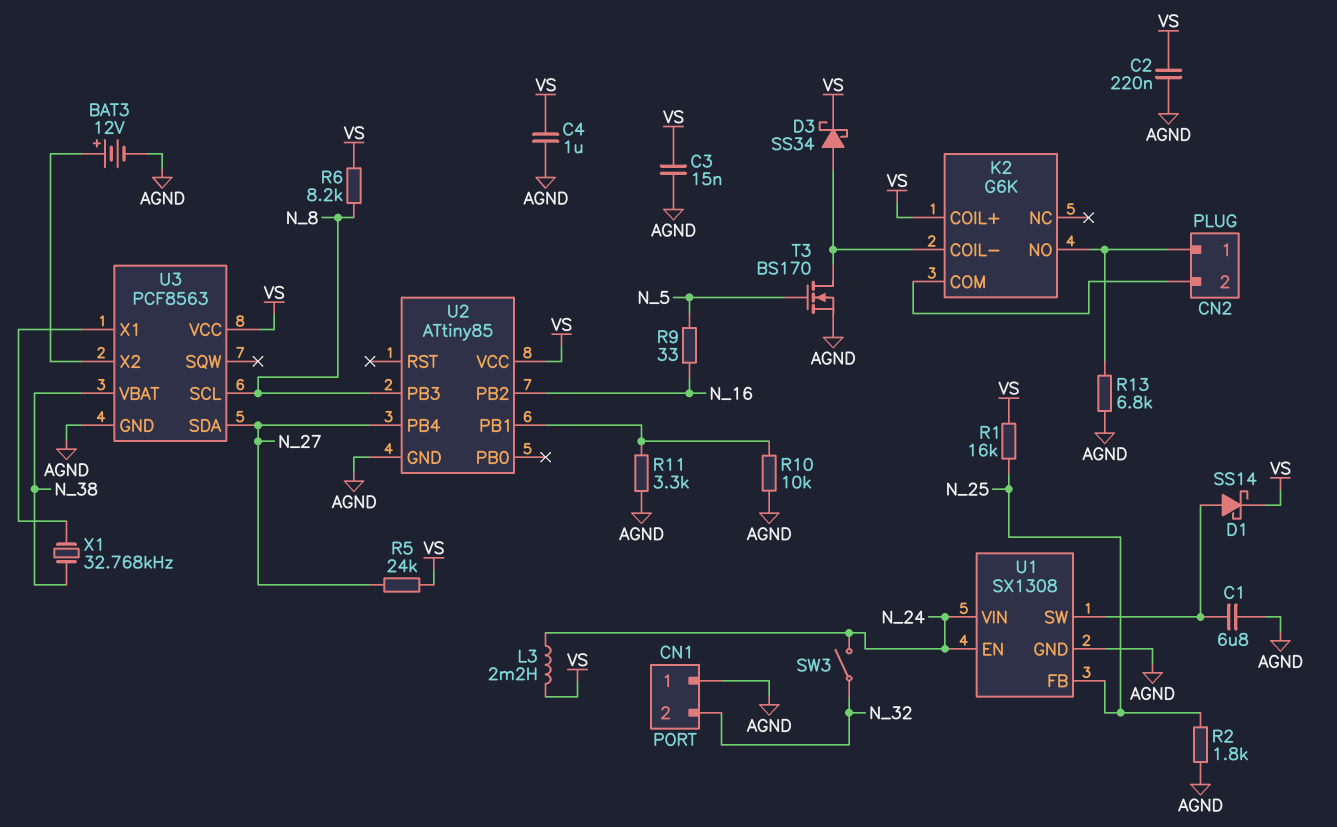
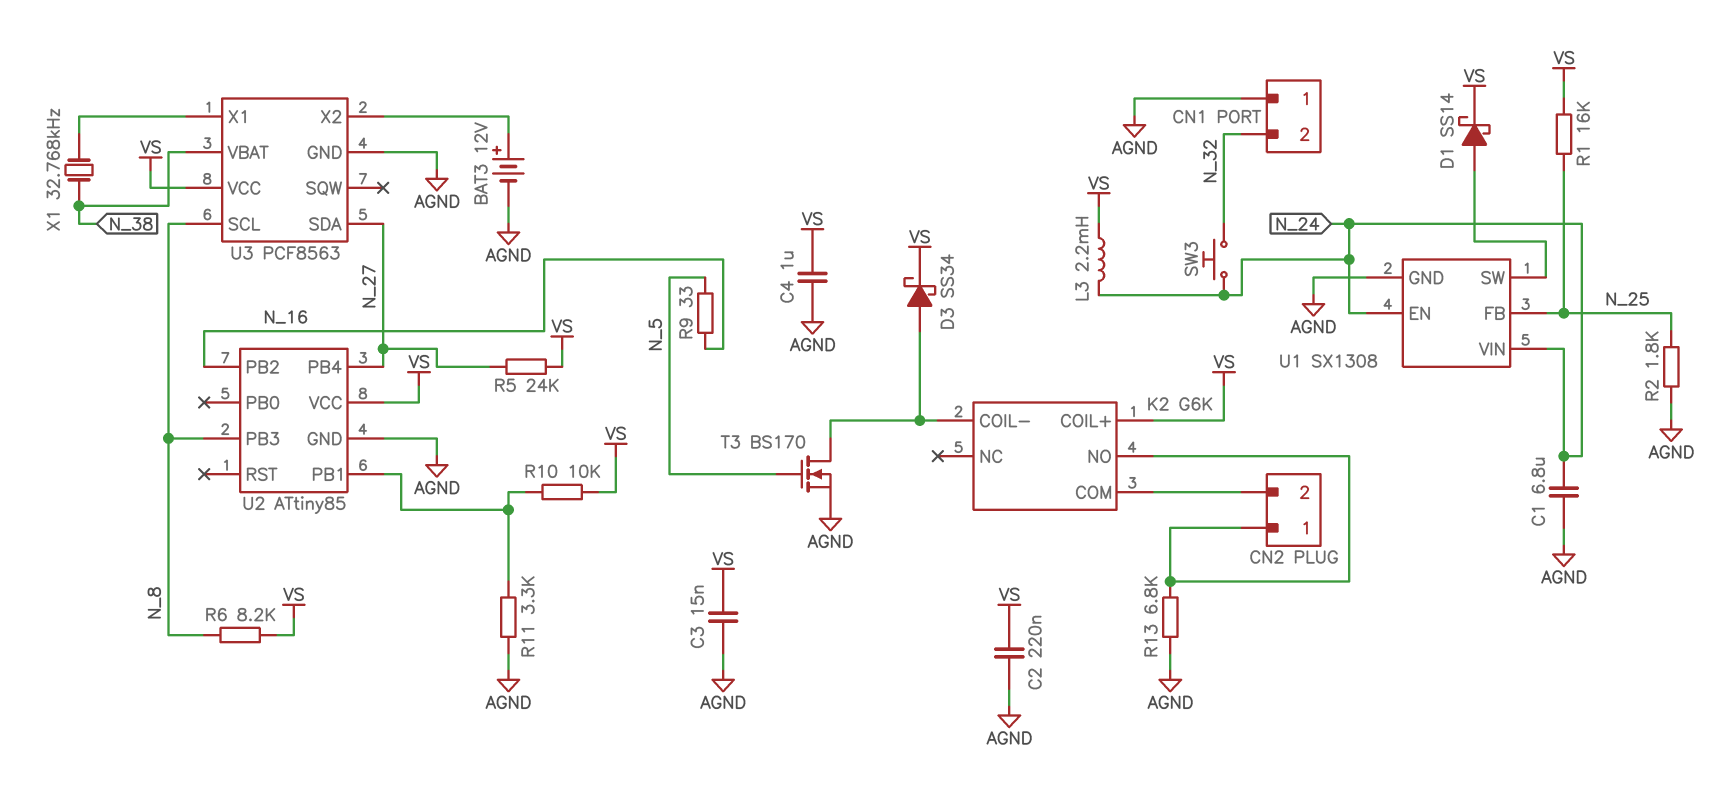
C1: 6.8uF (AGND, U1/SW) -> 6.8uF (AGND, N_24)
R10: 10k (AGND, U2/PB1) -> 10k (U2/PB1, VS)
SW3: switch (N_24, N_32) -> button (N_24, N_32)

